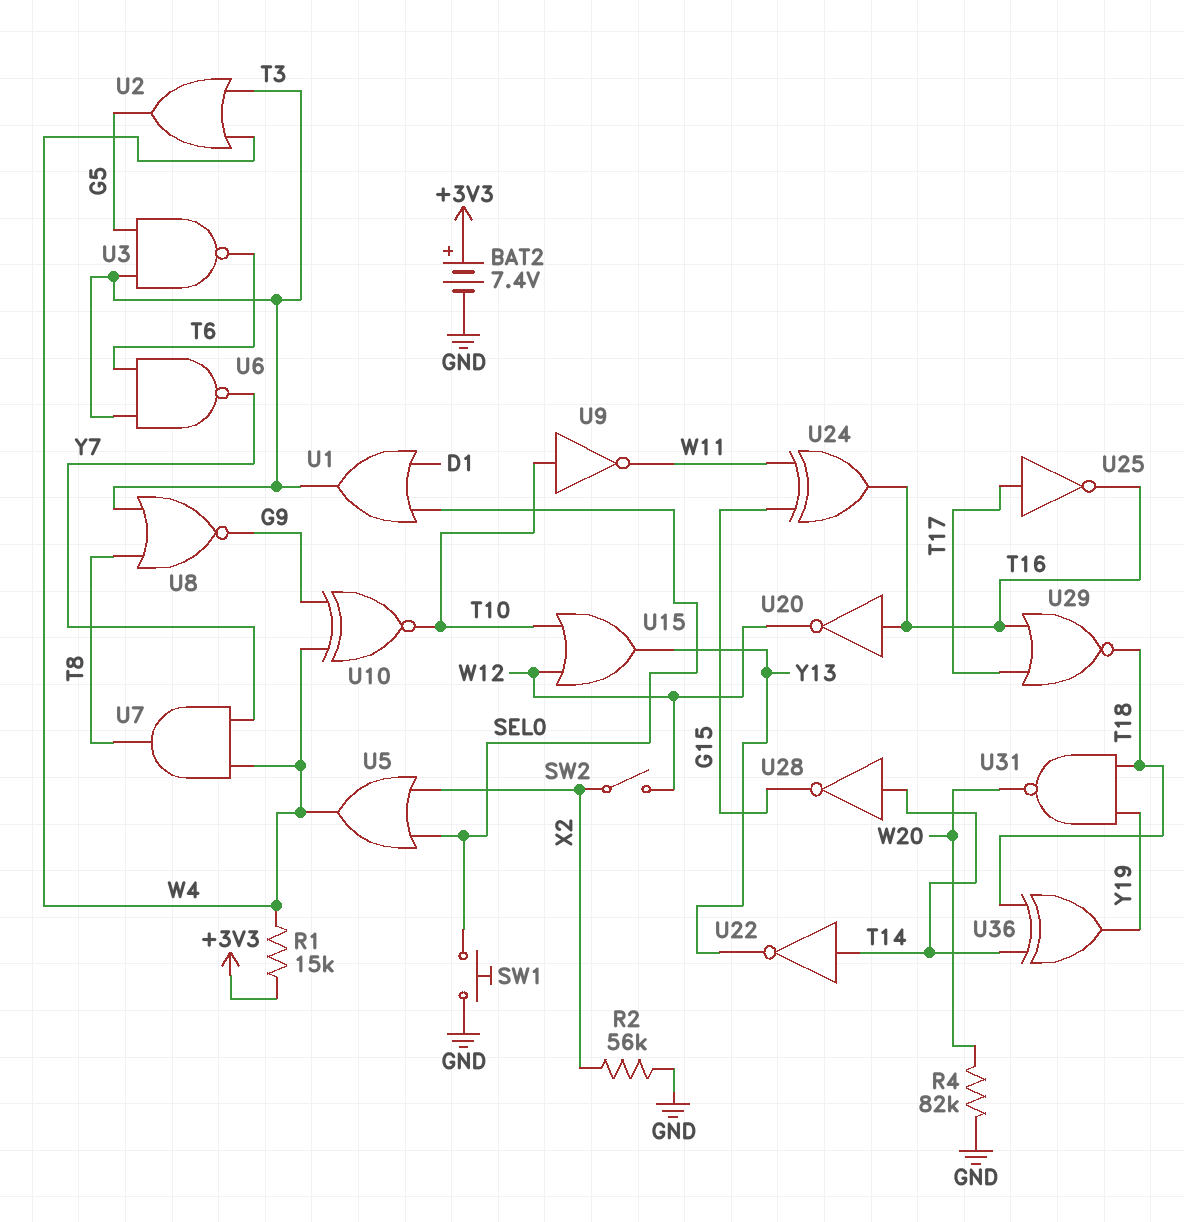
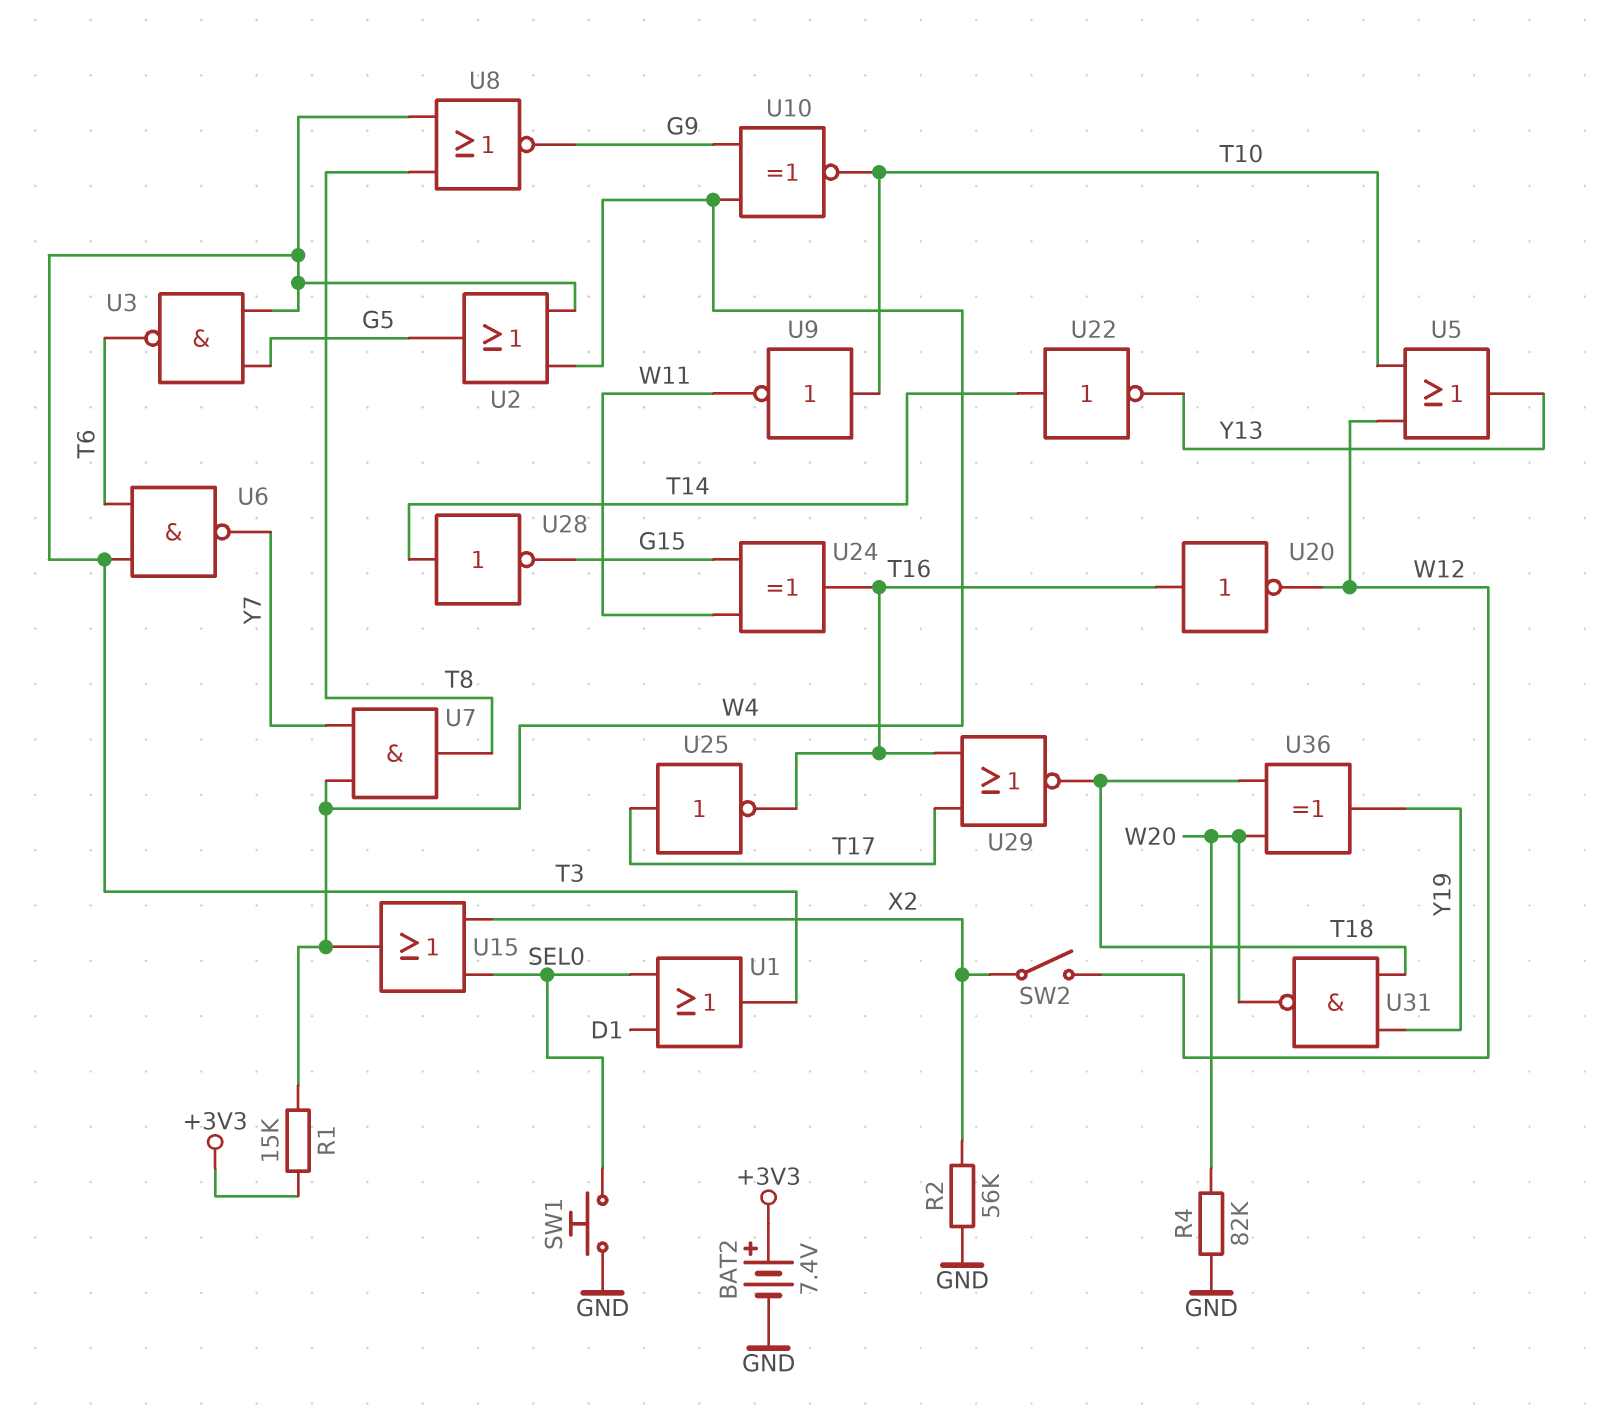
U5: OR (in SEL0, in X2, out W4) -> OR (in T10, in W12, out Y13)
U15: OR (in T10, in W12, out Y13) -> OR (in SEL0, in X2, out W4)
U36: XOR (in T14, in T18, out Y19) -> XOR (in T18, in W20, out Y19)

